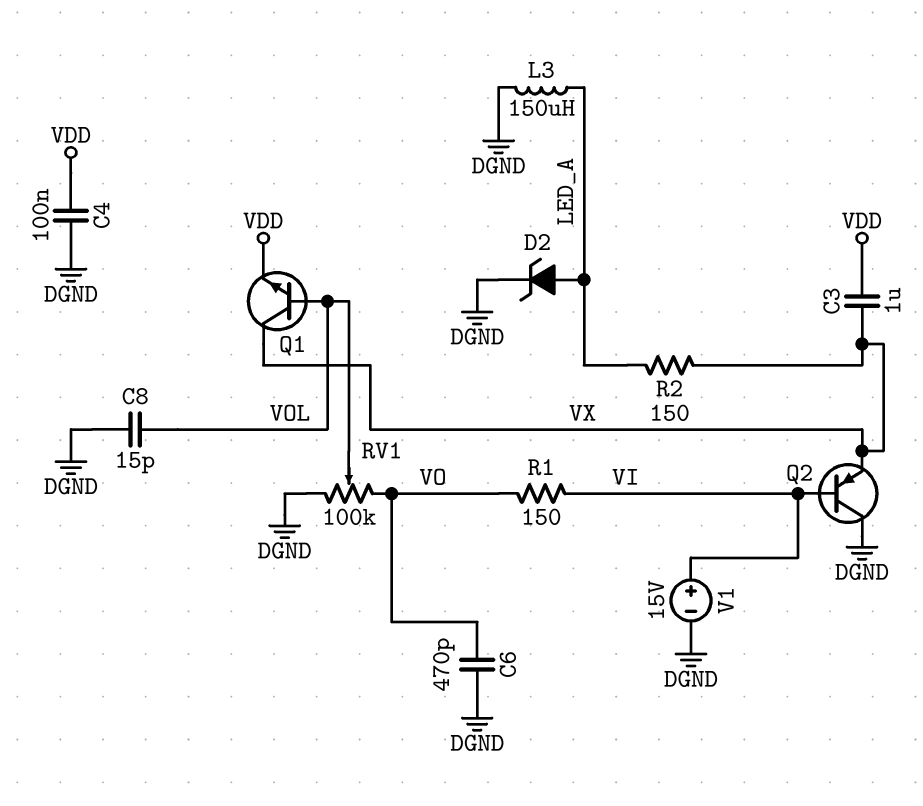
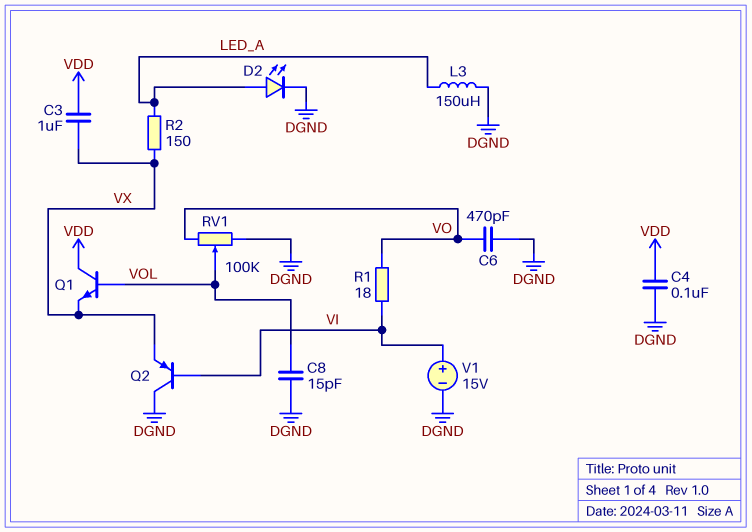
D2: zener (A LED_A, K DGND) -> LED (A LED_A, K DGND)
Q1: NPN (B VOL, C VX, E VDD) -> NPN (B VOL, C VDD, E VX)
R1: 150 (VI, VO) -> 18 (VI, VO)

